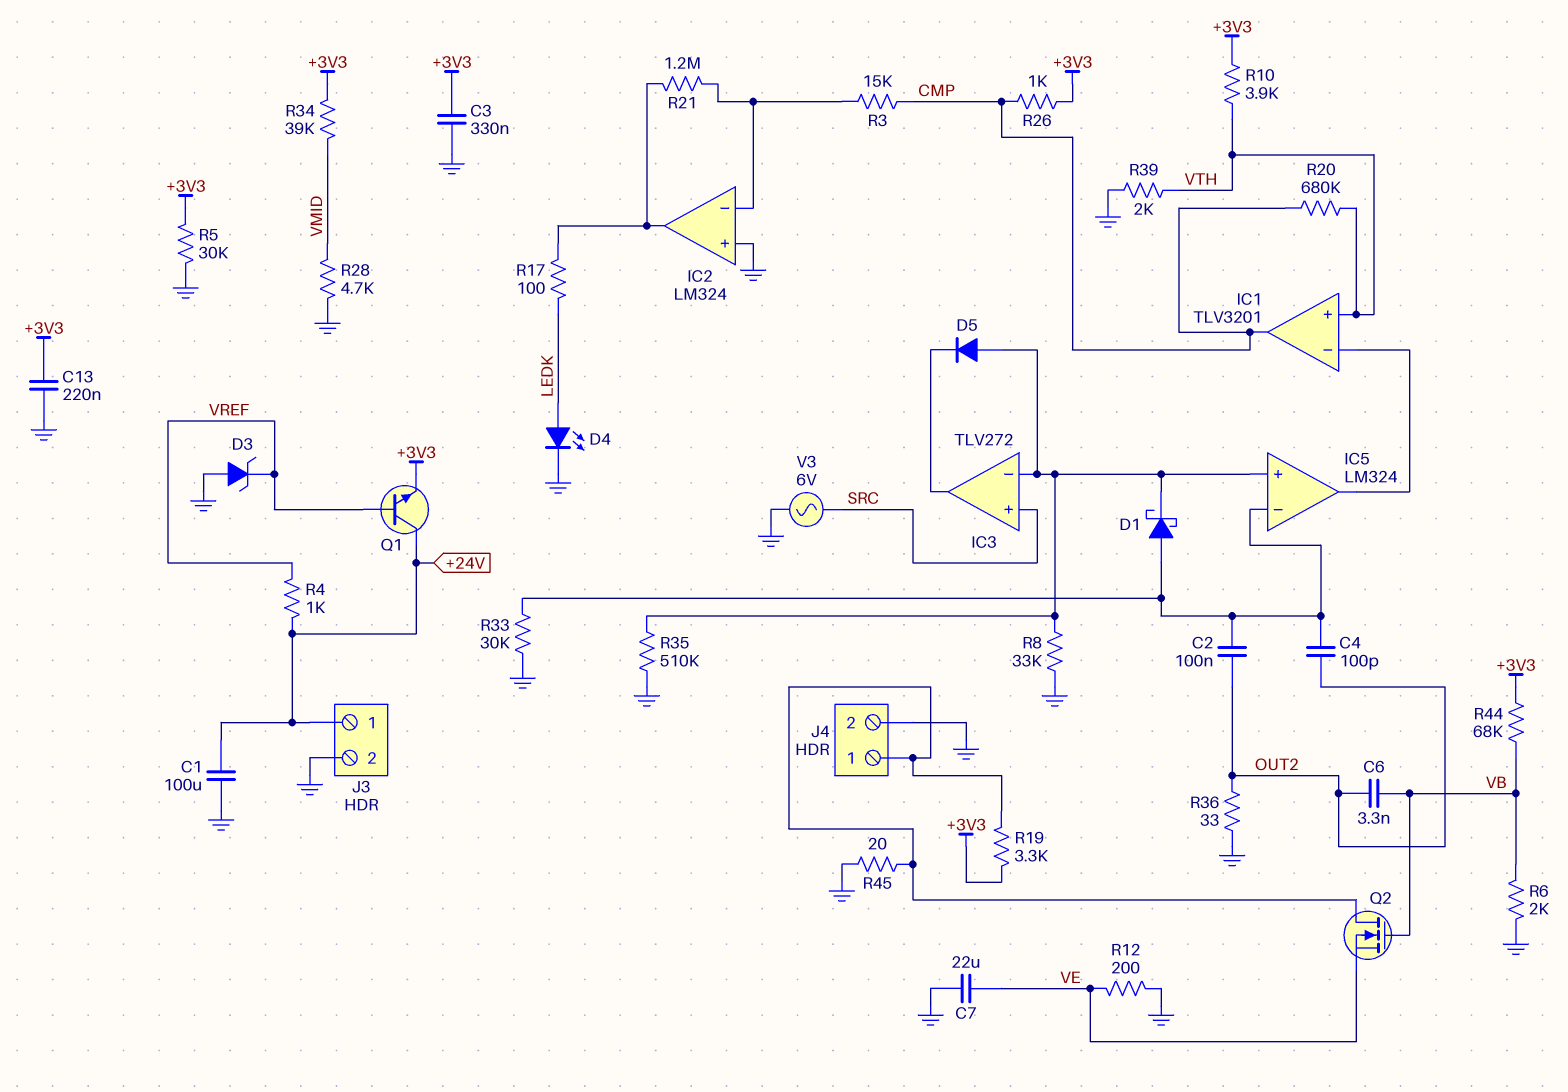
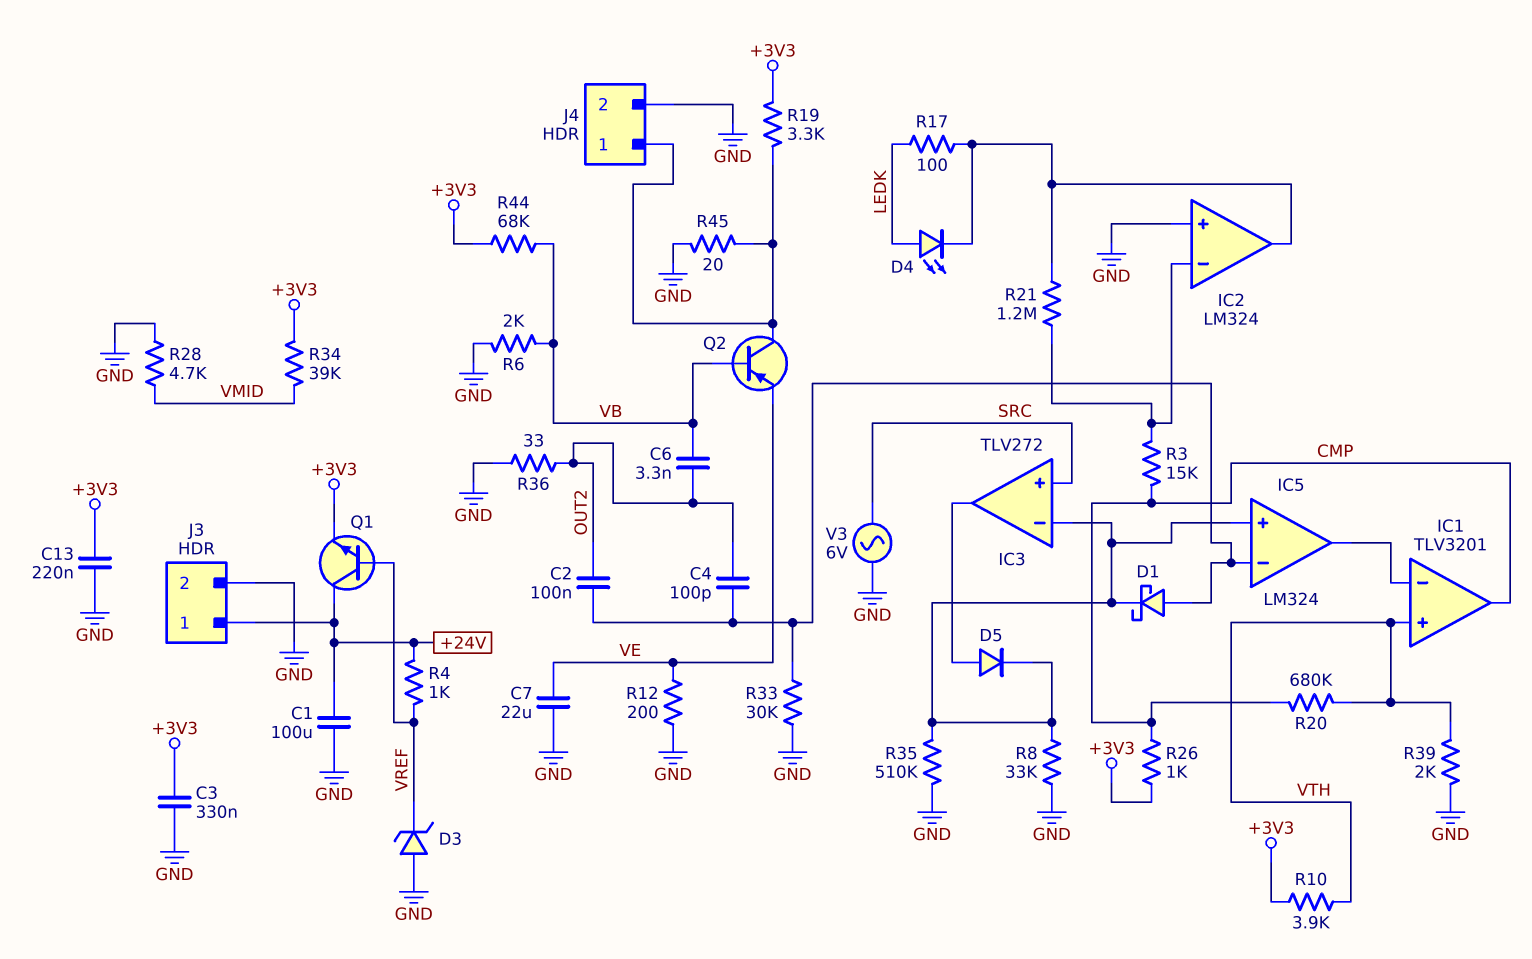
D4: LED (A LEDK, K GND) -> LED (A LEDK, K IC2/out)
D5: diode (A IC3/in-, K IC3/out) -> diode (A IC3/out, K IC3/in-)
Q2: NMOS (G VB, D J4/1, S VE) -> PNP (B VB, C J4/1, E VE)
R5: 30k (+3V3, GND) -> none

